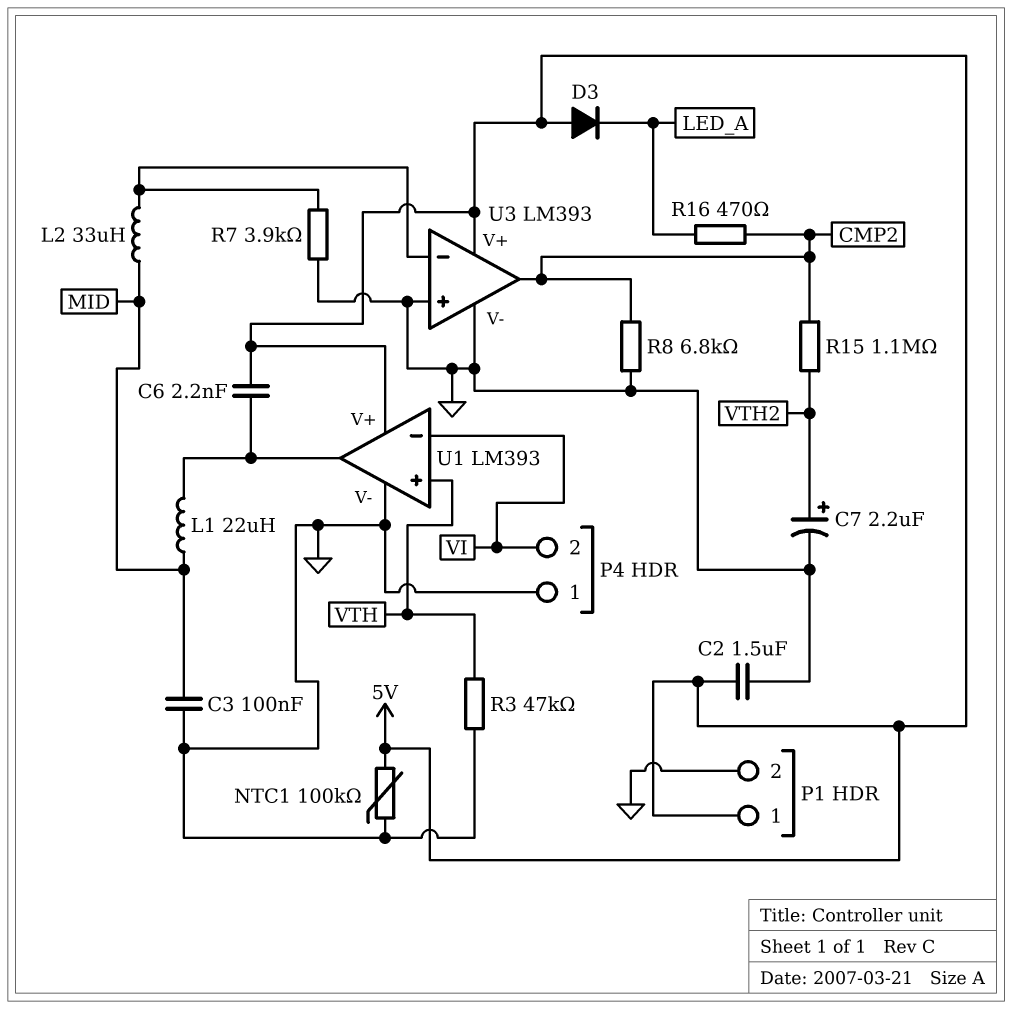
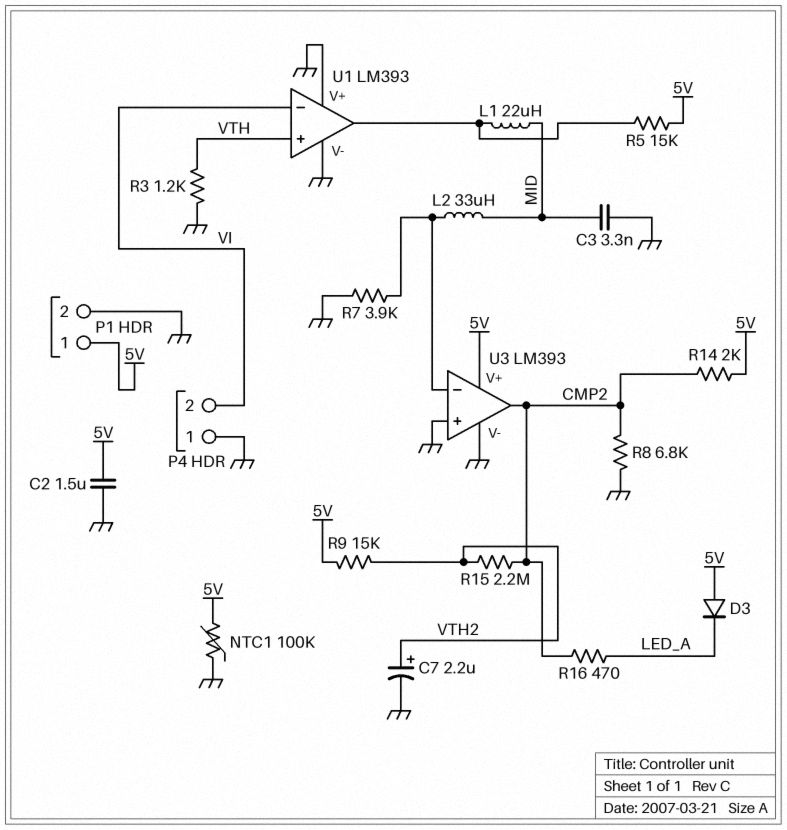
C3: 100nF (GND, MID) -> 3.3nF (GND, MID)
C6: 2.2nF (5V, U1/out) -> none
R3: 47k (GND, VTH) -> 1.2k (GND, VTH)
R5: none -> 15k (5V, U1/out)
R9: none -> 15k (5V, VTH2)
R14: none -> 2k (5V, CMP2)
R15: 1.1M (CMP2, VTH2) -> 2.2M (CMP2, VTH2)
U1 pin V+: 5V -> GND

